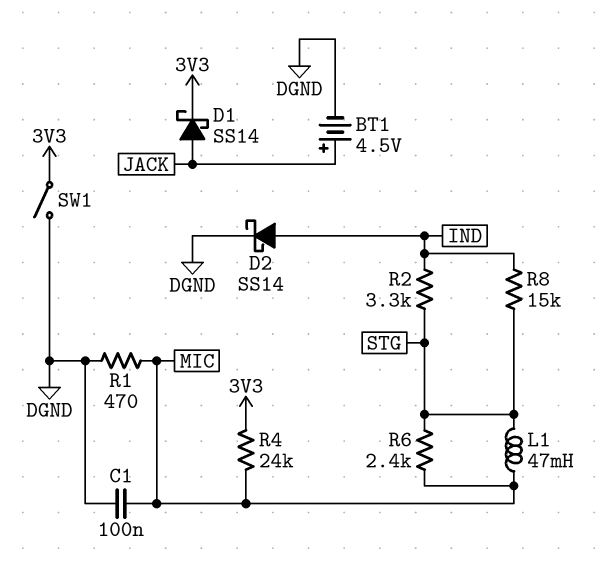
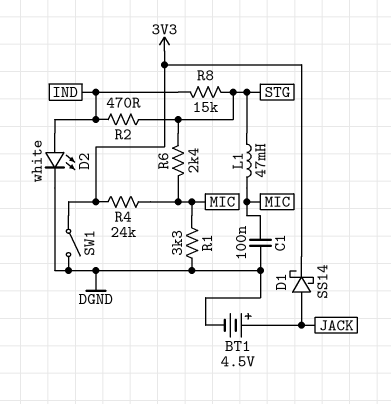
D2: schottky SS14 (A IND, K DGND) -> LED white (A IND, K DGND)
R1: 470 (DGND, MIC) -> 3.3k (DGND, MIC)
R2: 3.3k (IND, STG) -> 470 (IND, STG)

